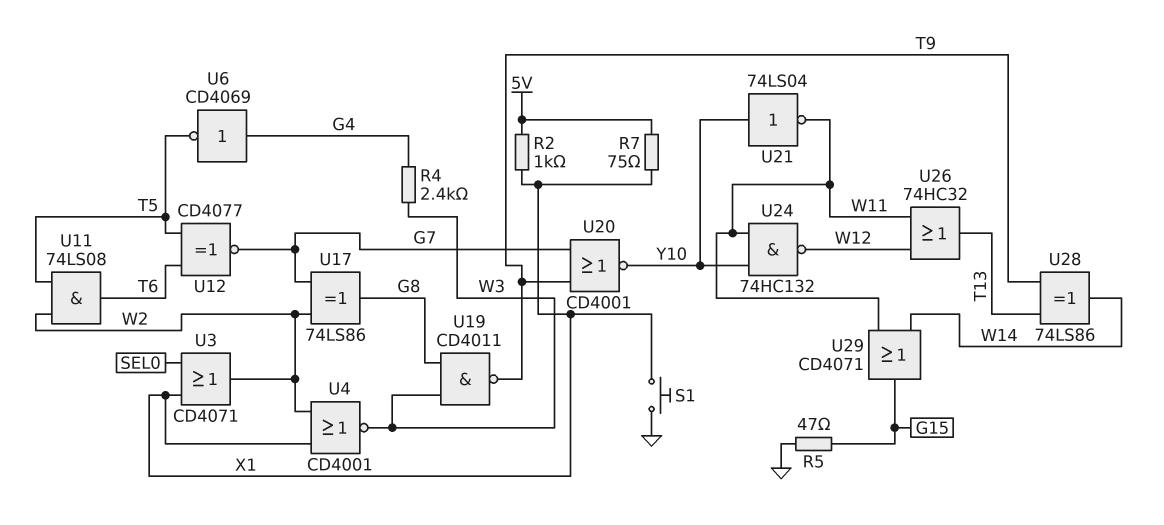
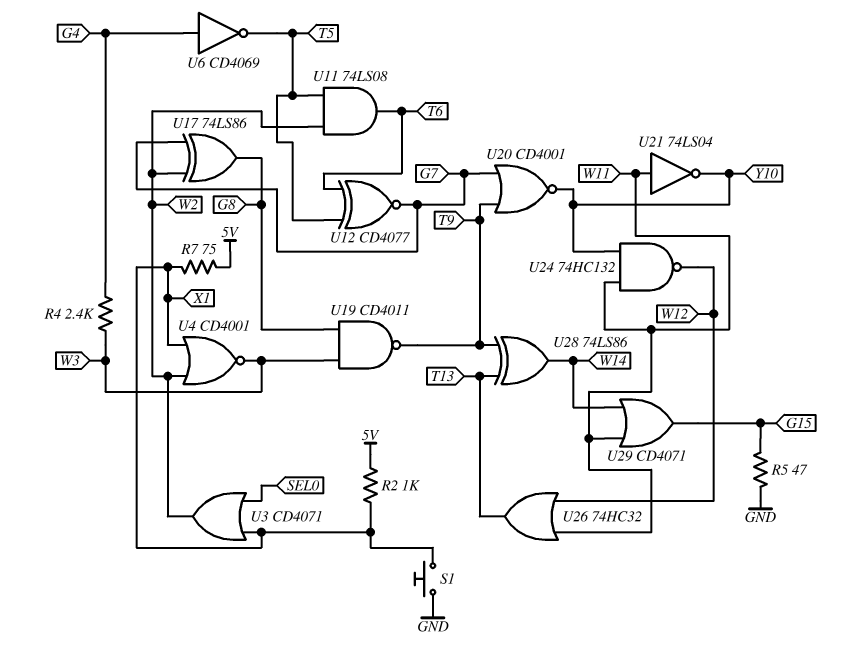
U21: NOT 74LS04 (in Y10, out W11) -> NOT 74LS04 (in W11, out Y10)

